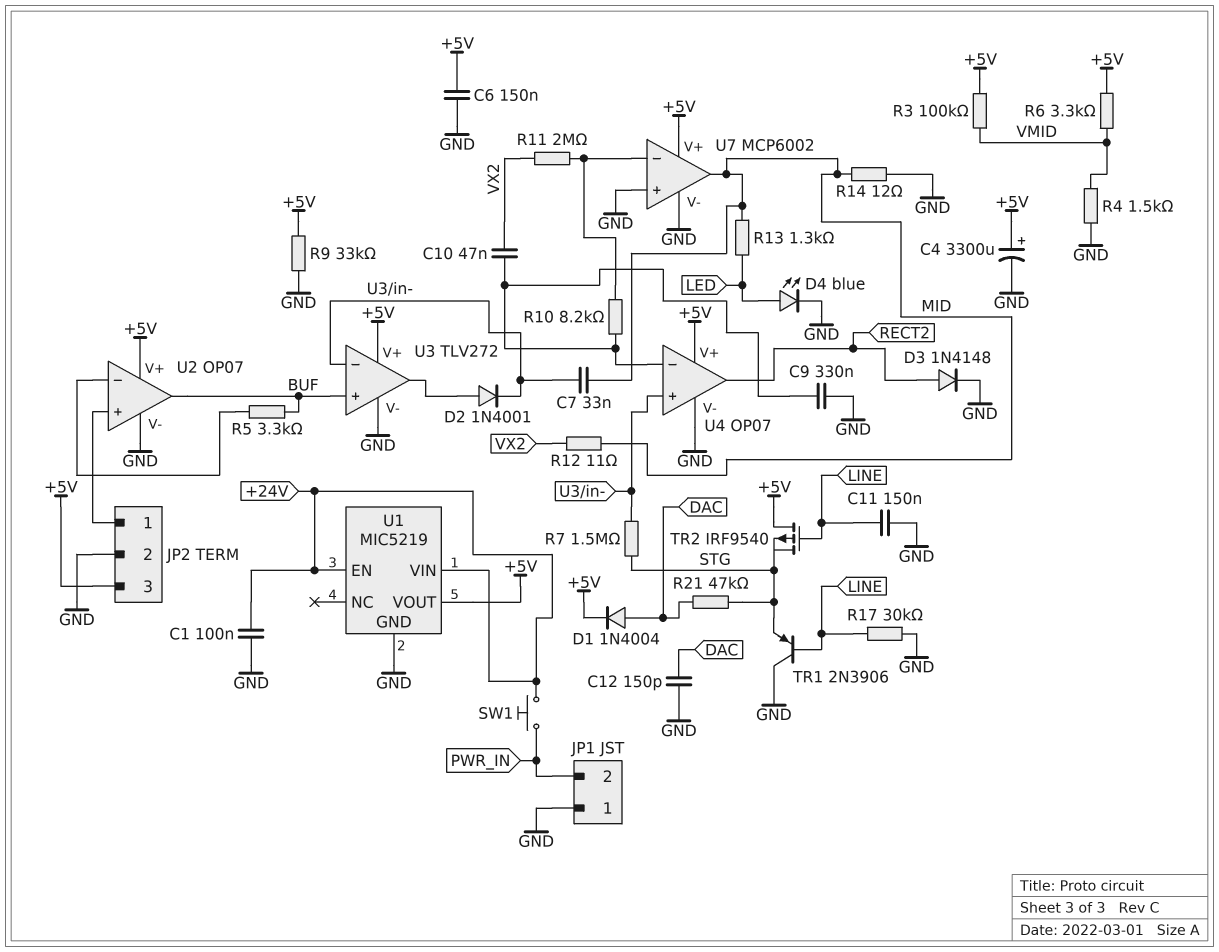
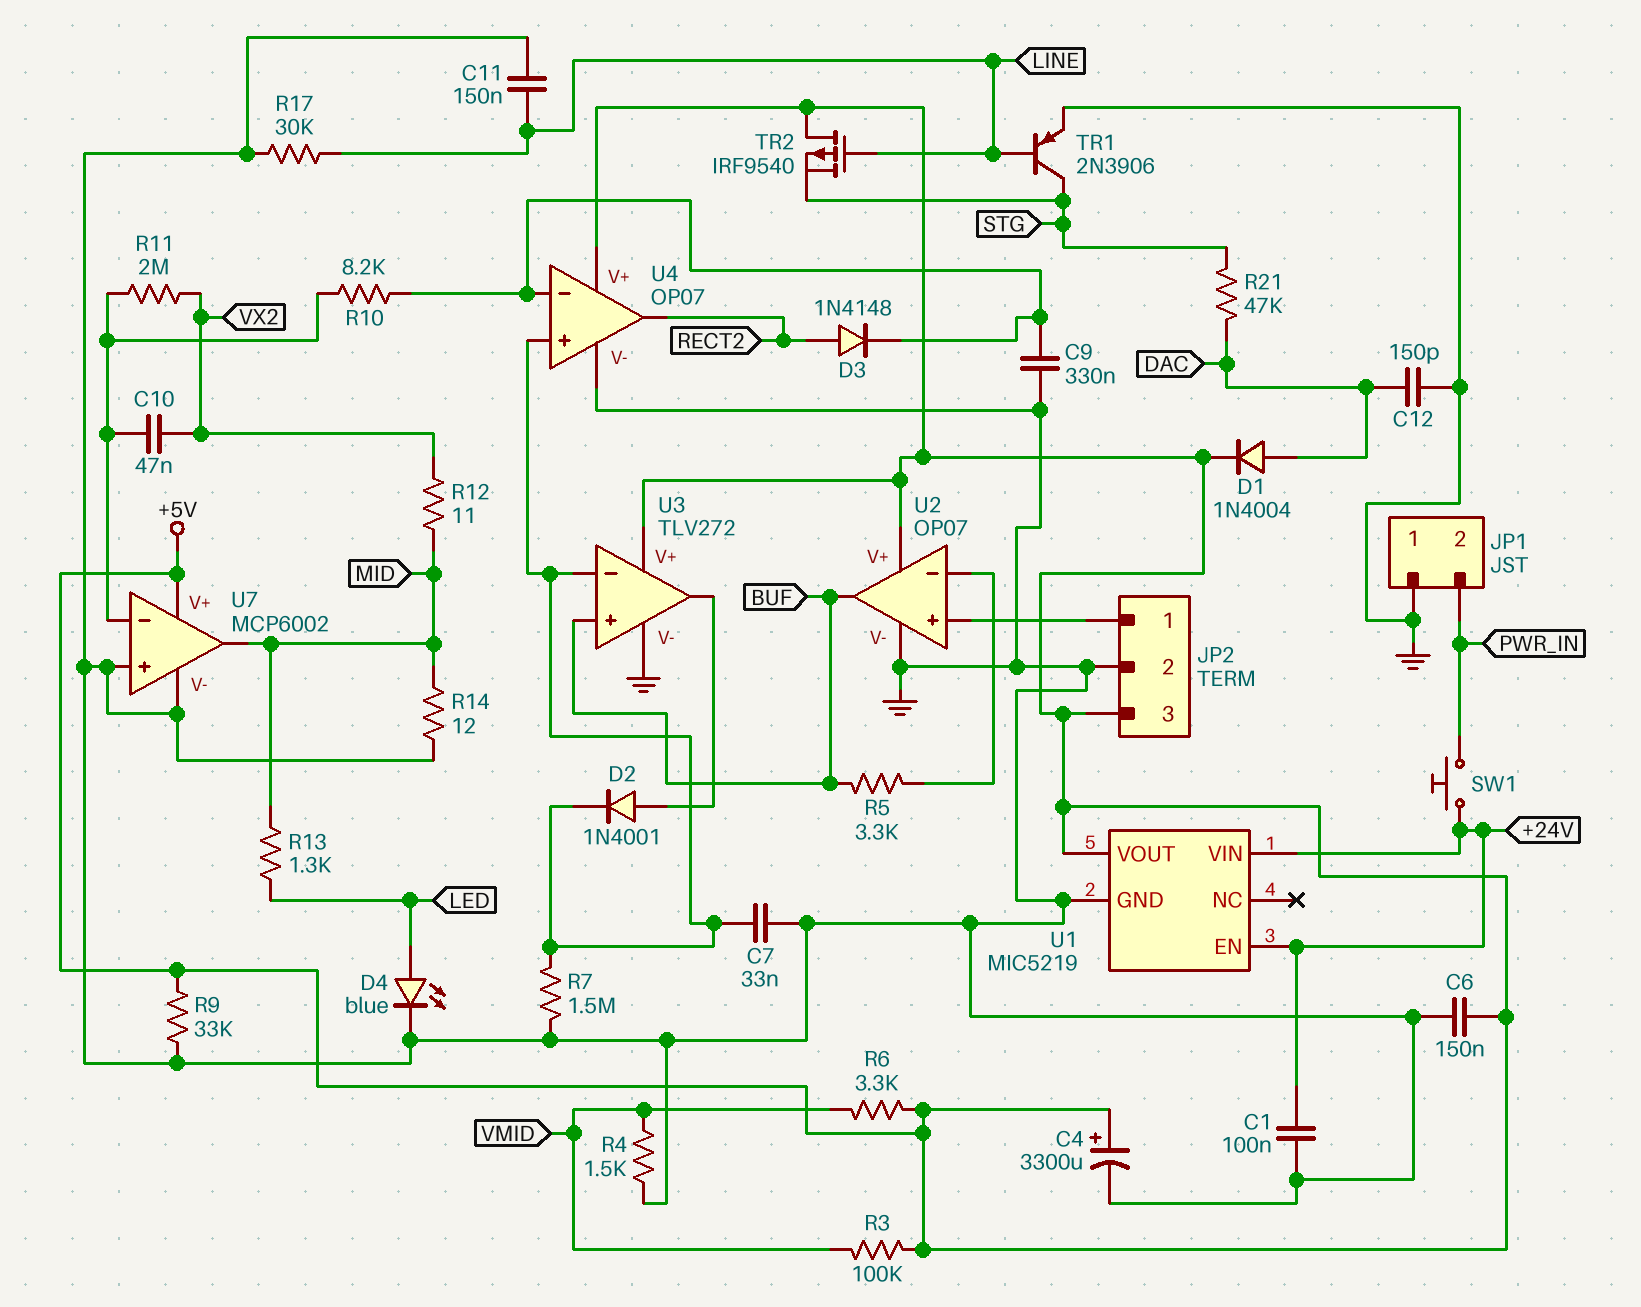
C7: 33nF (MID, U3/in-) -> 33nF (GND, U3/in-)
C10: 47nF (U4/in-, VX2) -> 47nF (U7/in-, VX2)
D3: diode 1N4148 (A RECT2, K GND) -> diode 1N4148 (A RECT2, K U4/in-)
R7: 1.5M (STG, U3/in-) -> 1.5M (GND, U3/in-)
TR1: PNP 2N3906 (B LINE, C GND, E STG) -> PNP 2N3906 (B LINE, C STG, E GND)

